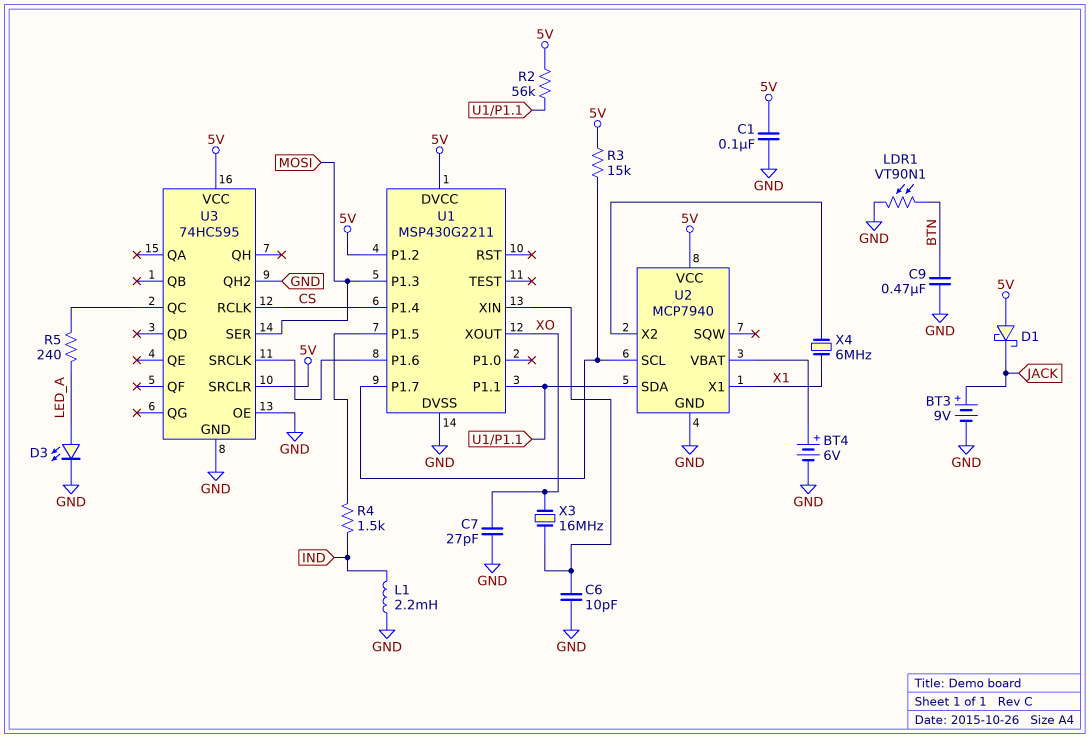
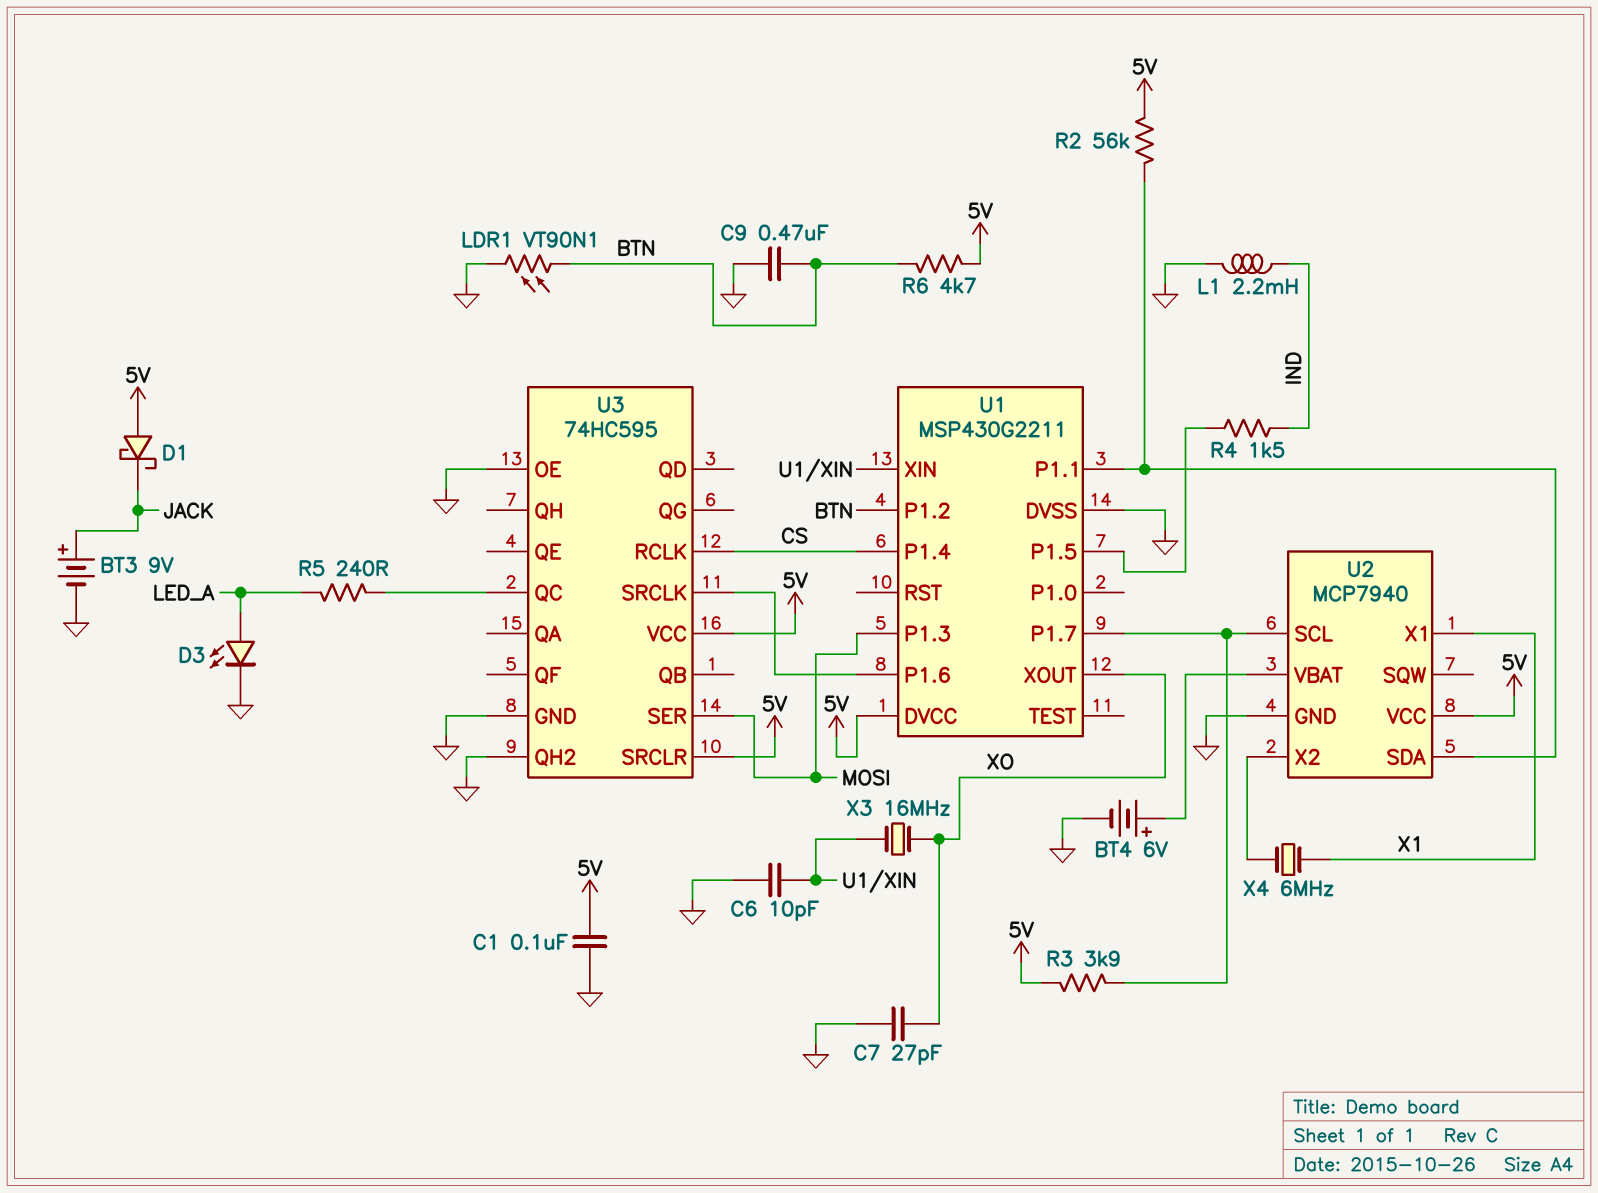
R3: 15k (5V, U1/P1.7) -> 3.9k (5V, U1/P1.7)
R6: none -> 4.7k (5V, BTN)
U1 pin P1.2: 5V -> BTN

